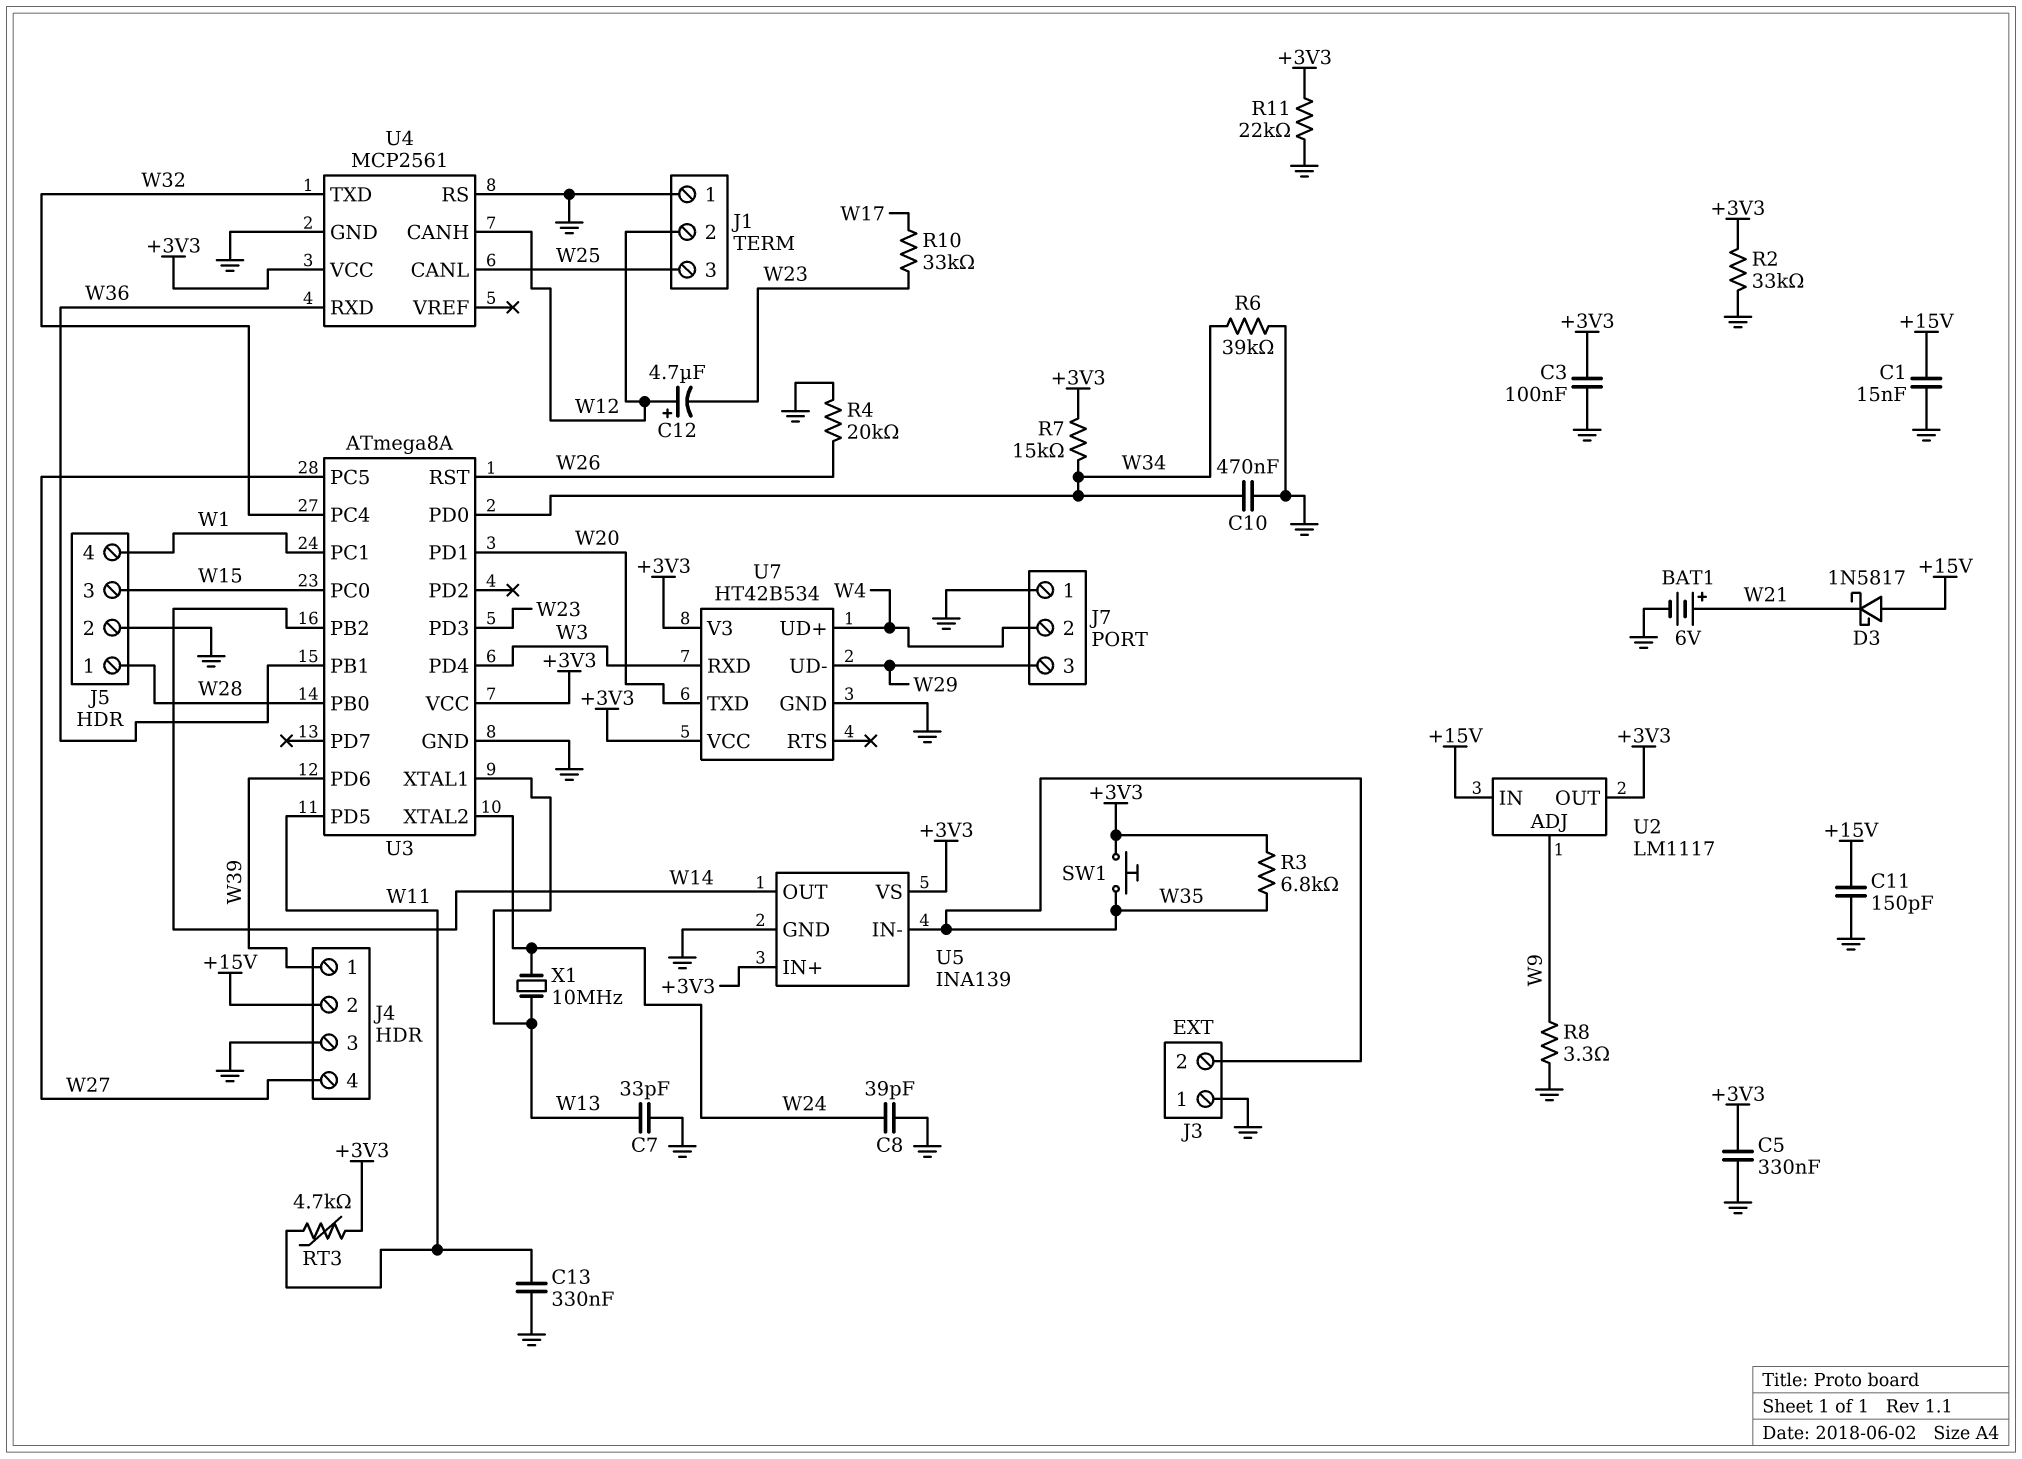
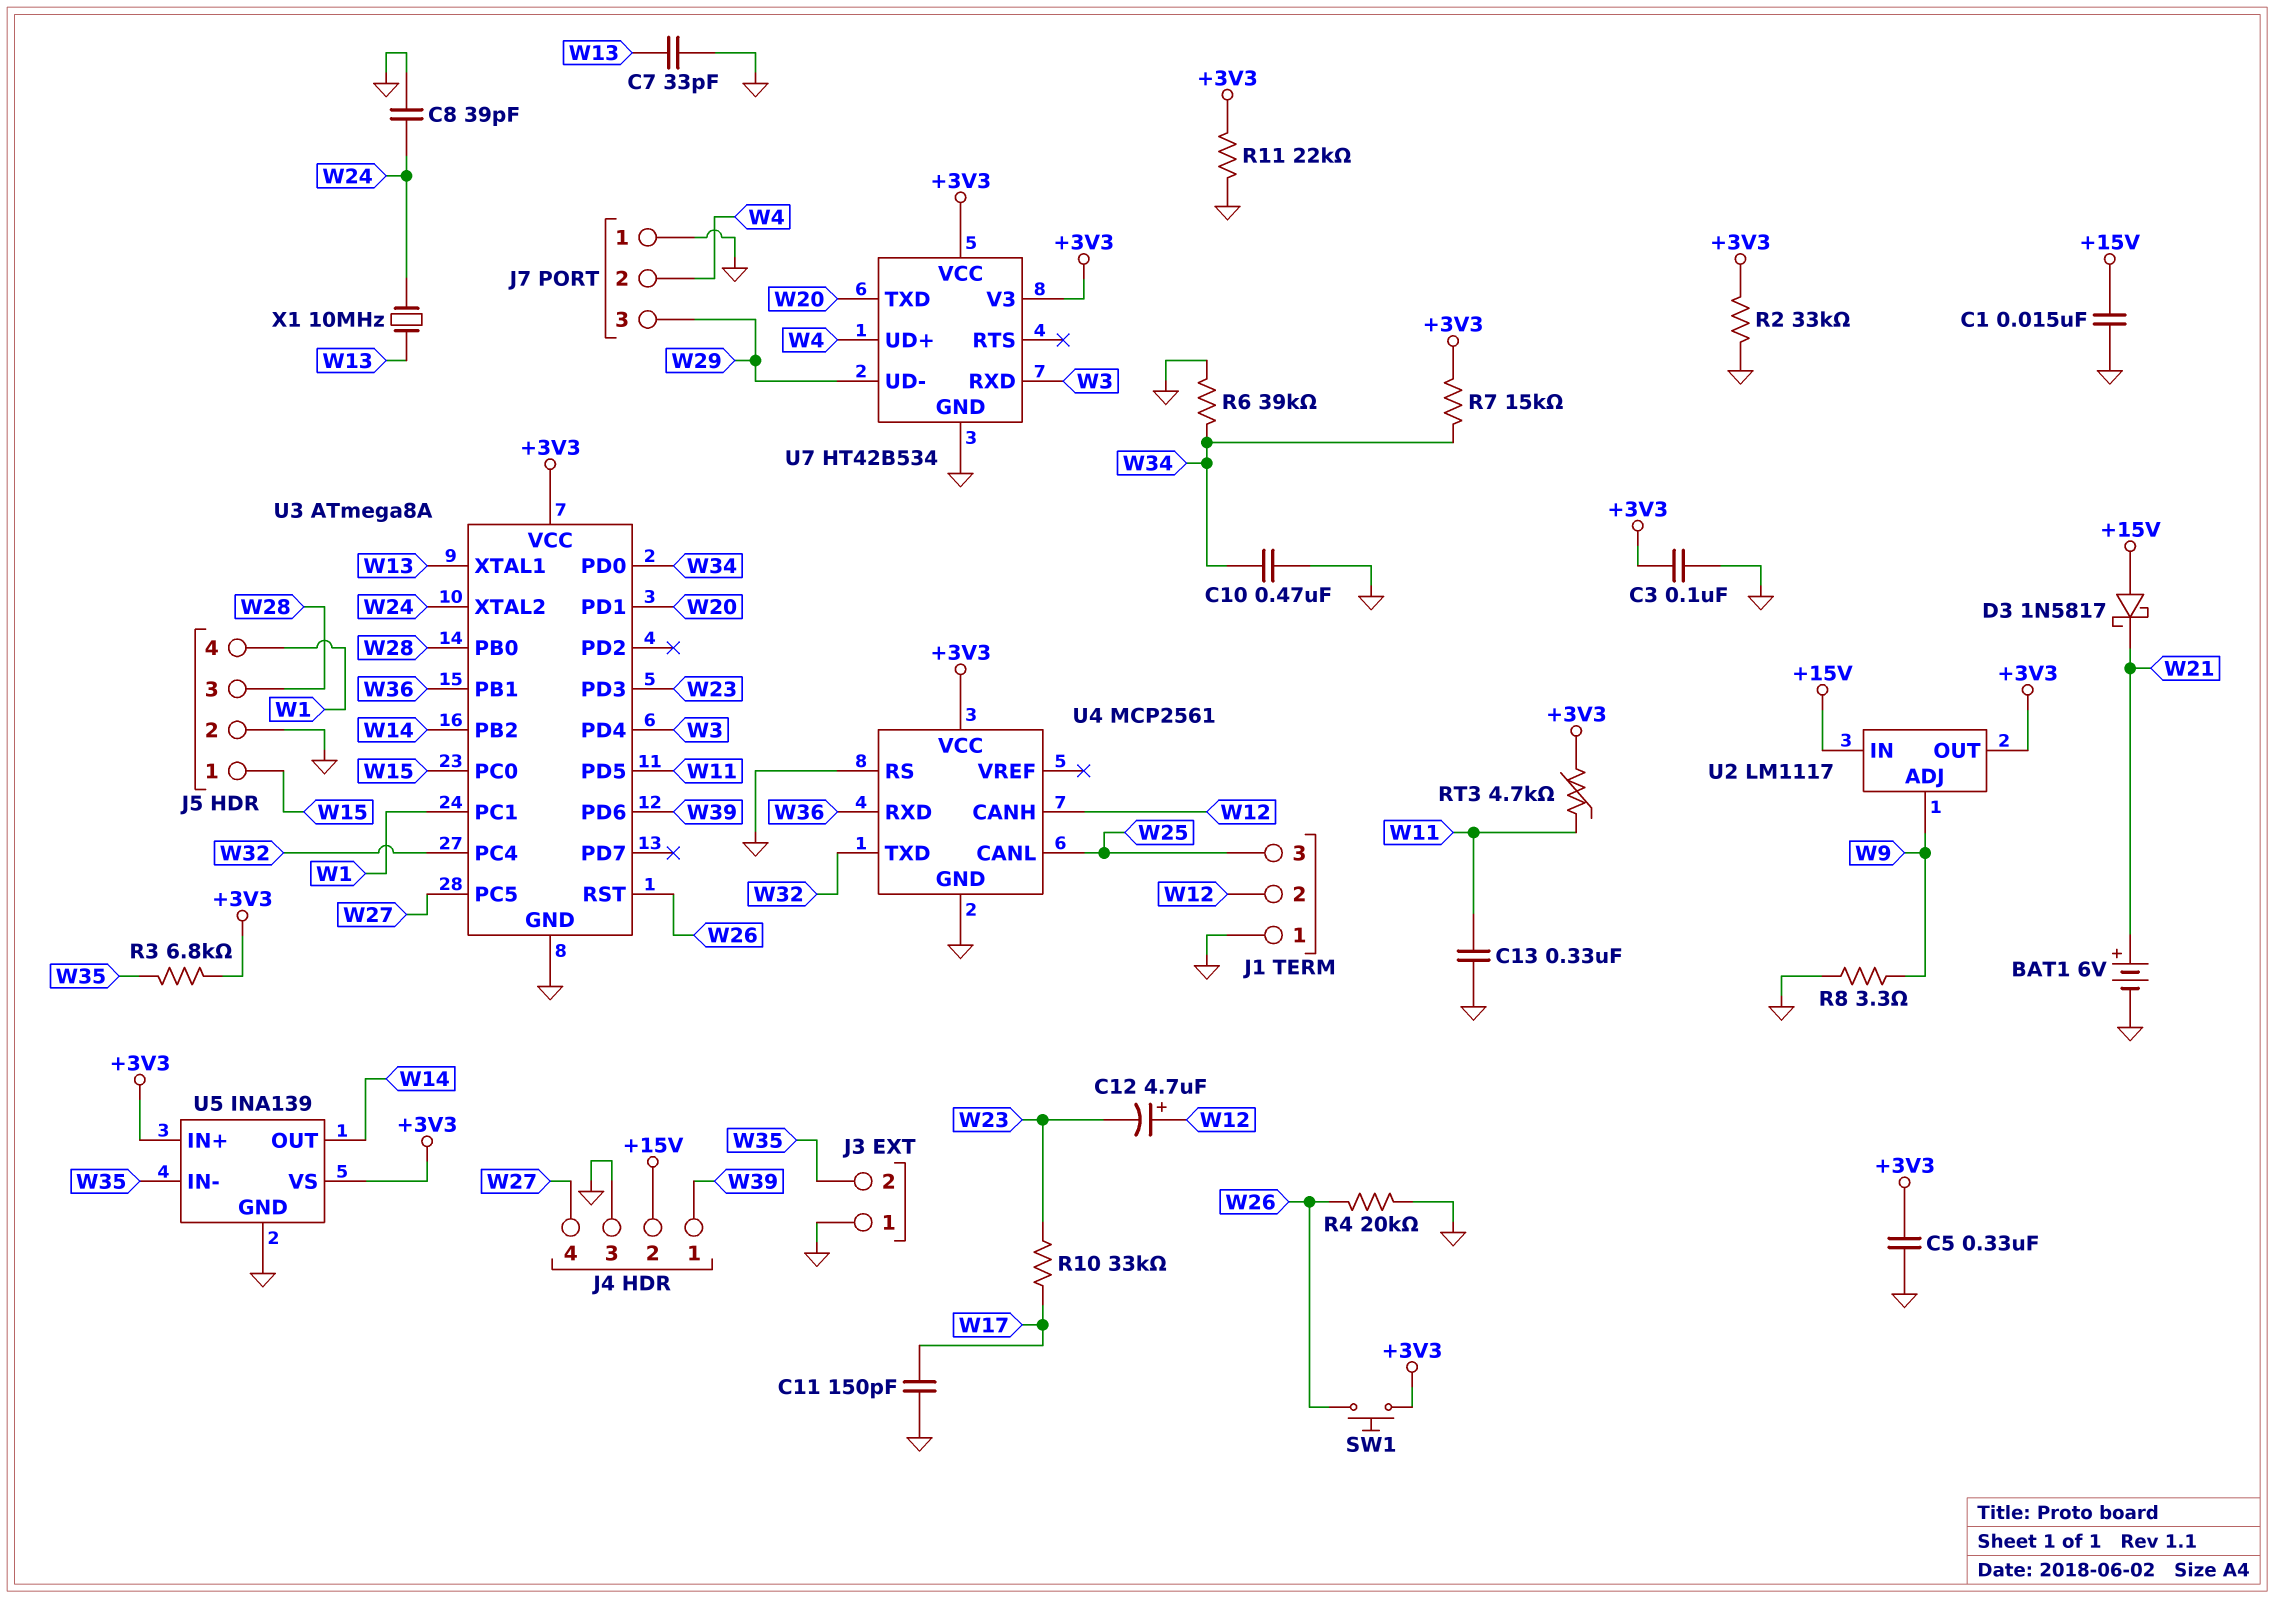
C11: 150pF (+15V, GND) -> 150pF (GND, W17)
J5 pin 1: W28 -> W15
J5 pin 3: W15 -> W28
SW1: button (+3V3, W35) -> button (+3V3, W26)

